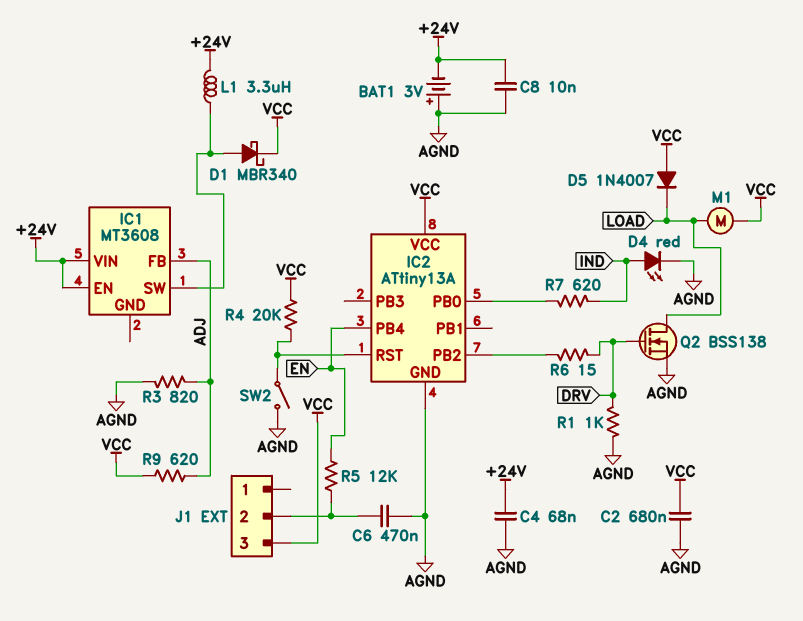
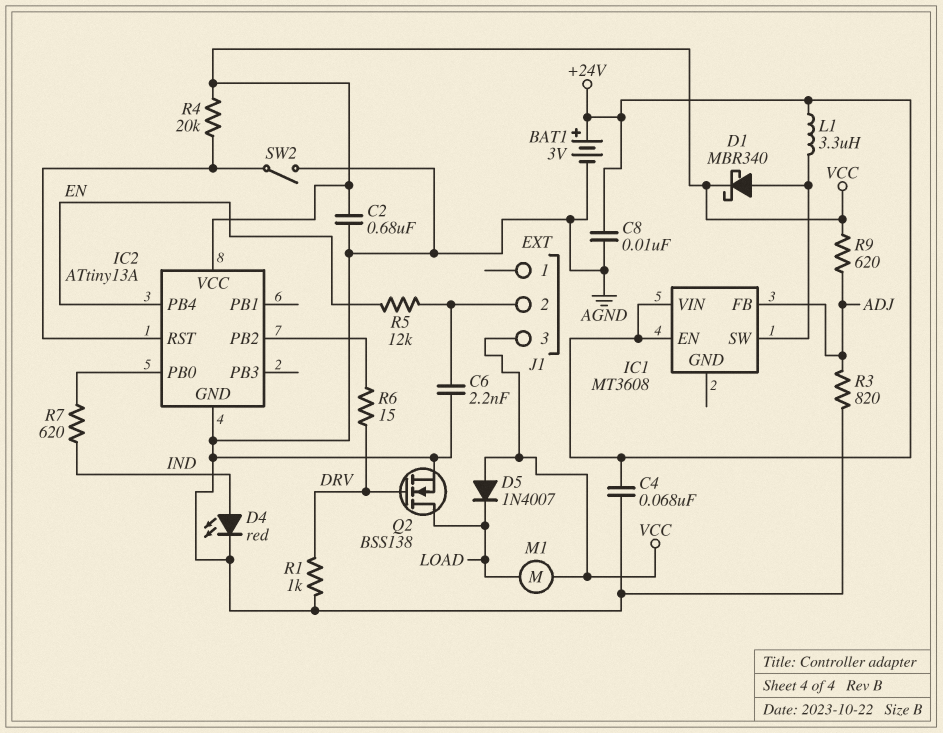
BAT1: 3V (plus AGND, minus +24V) -> 3V (plus +24V, minus AGND)
C6: 470nF (AGND, J1/2) -> 2.2nF (AGND, J1/2)

